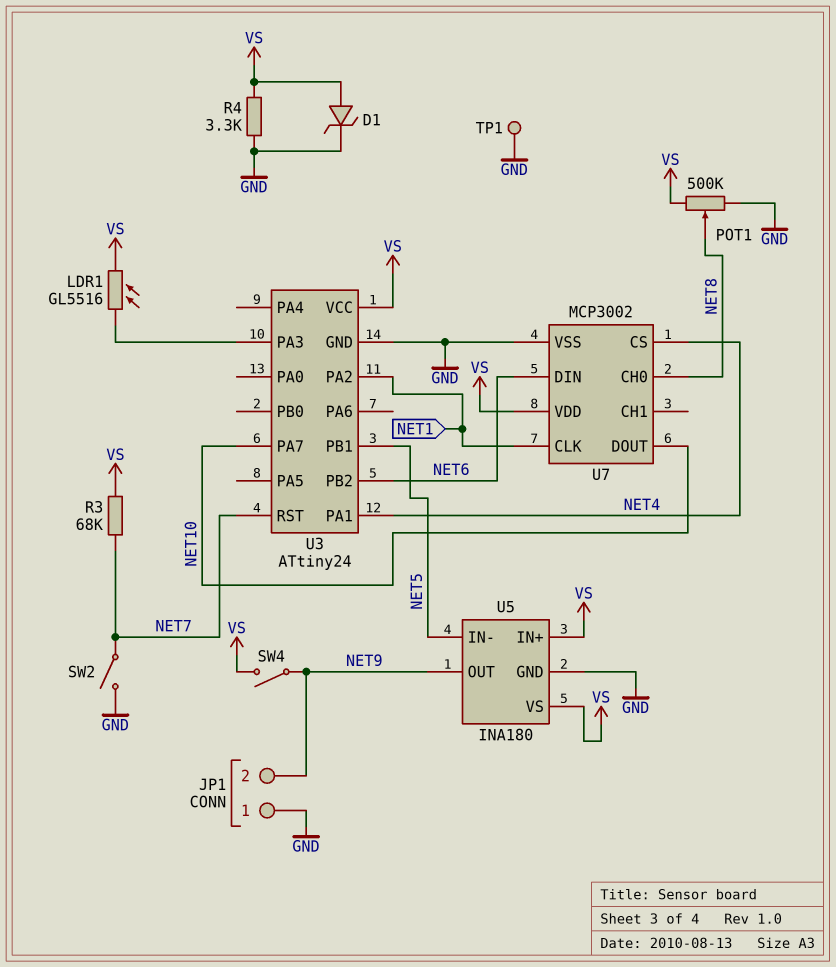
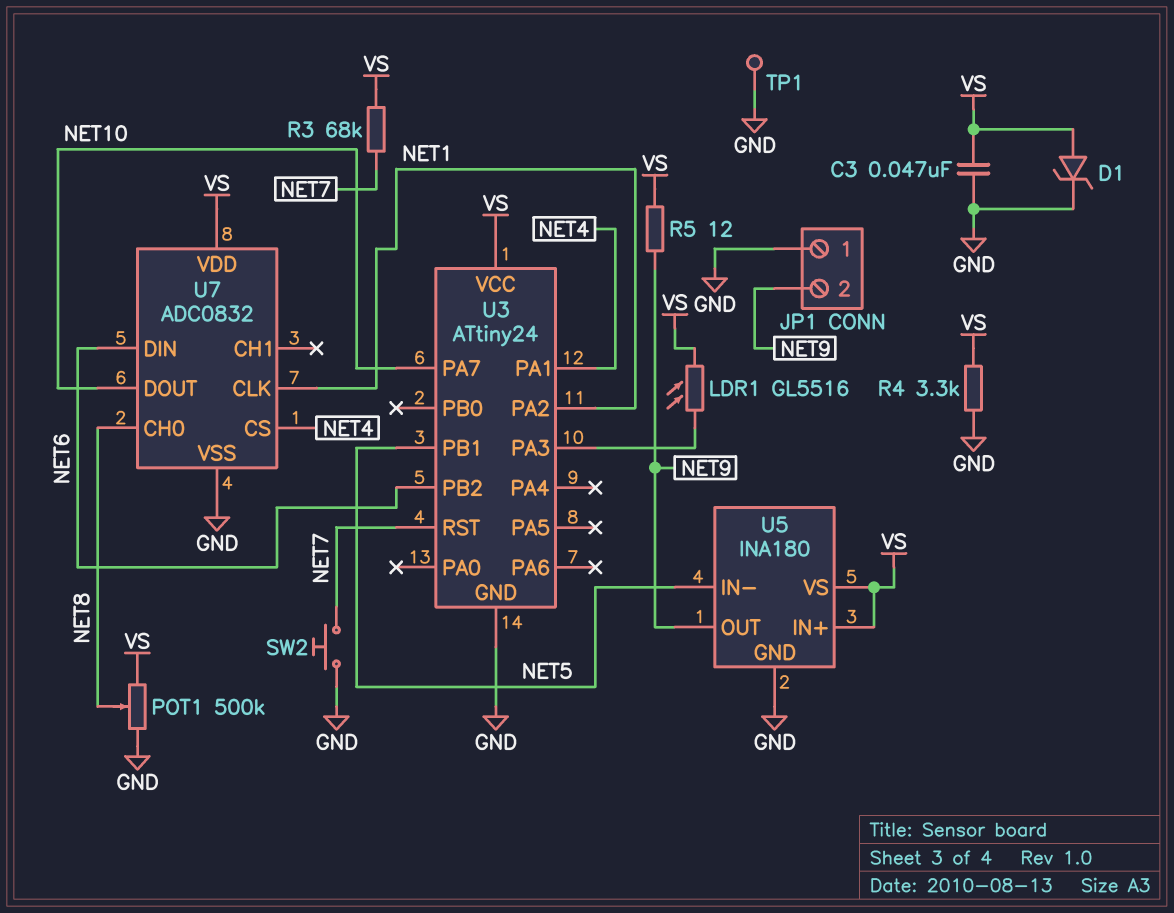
C3: none -> 47nF (GND, VS)
R5: none -> 12 (NET9, VS)
SW2: switch (GND, NET7) -> button (GND, NET7)
SW4: switch (NET9, VS) -> none
U7: MCP3002 -> ADC0832

